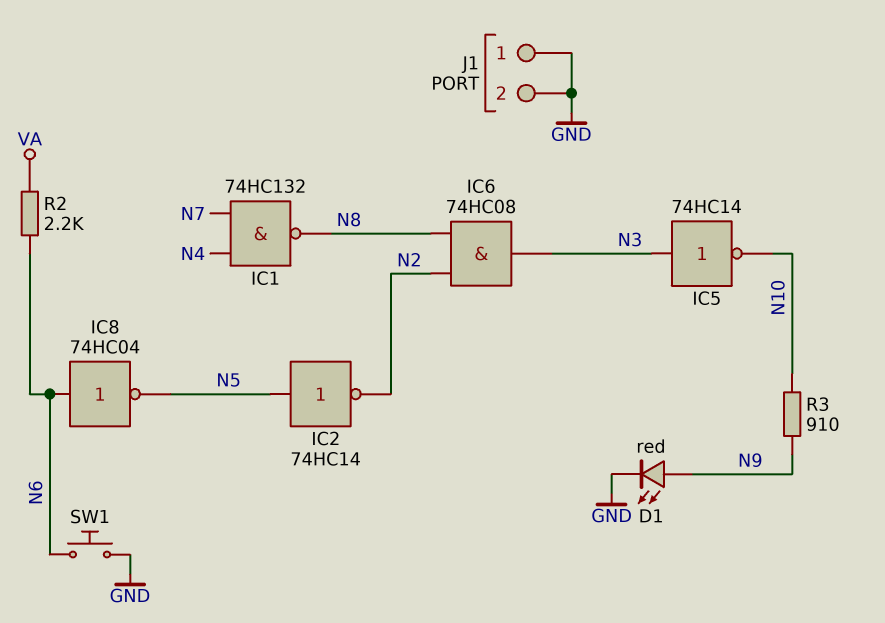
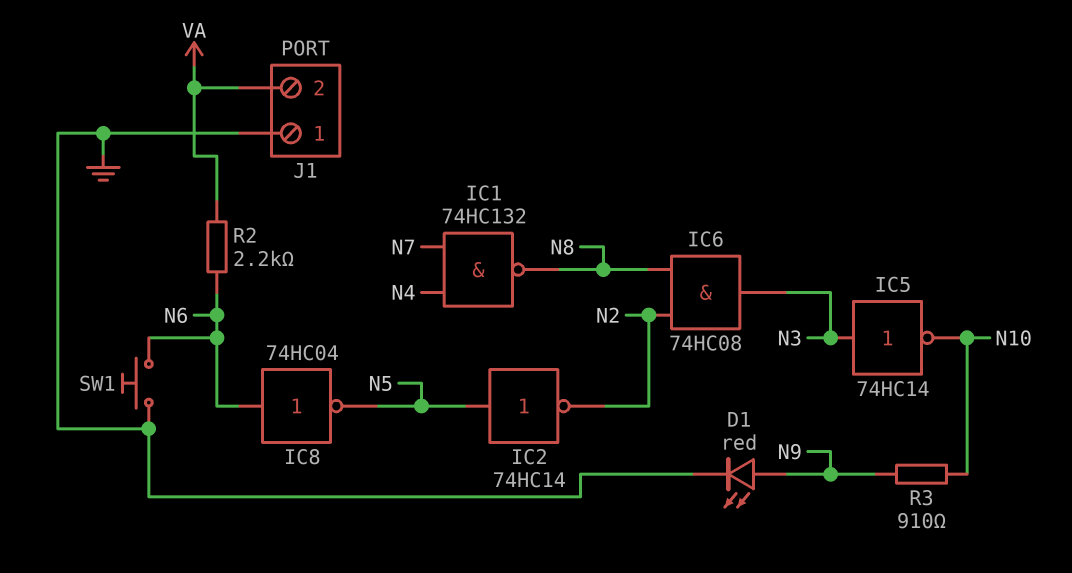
J1 pin 2: GND -> VA

